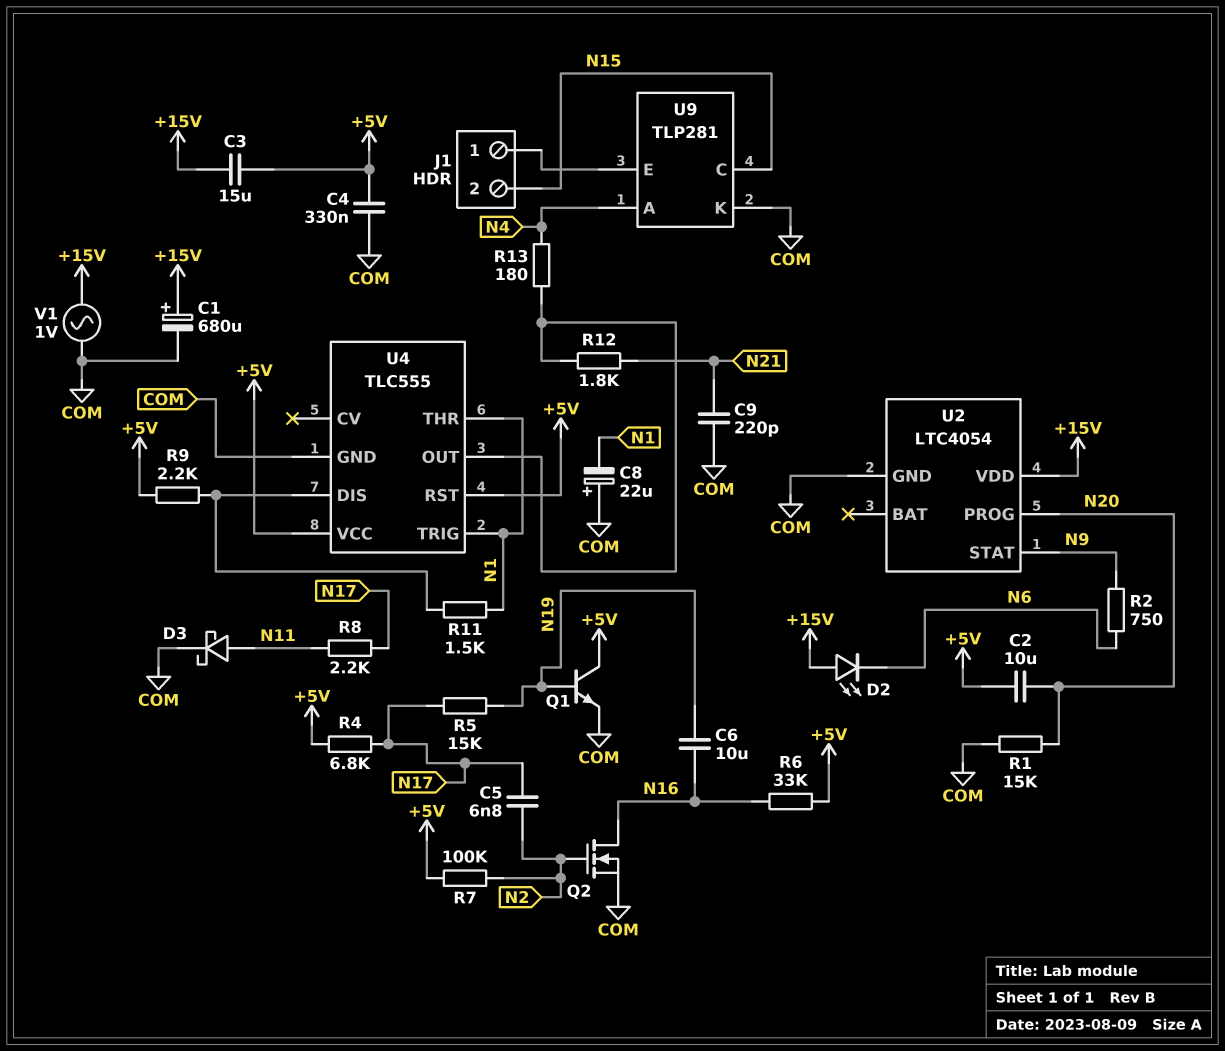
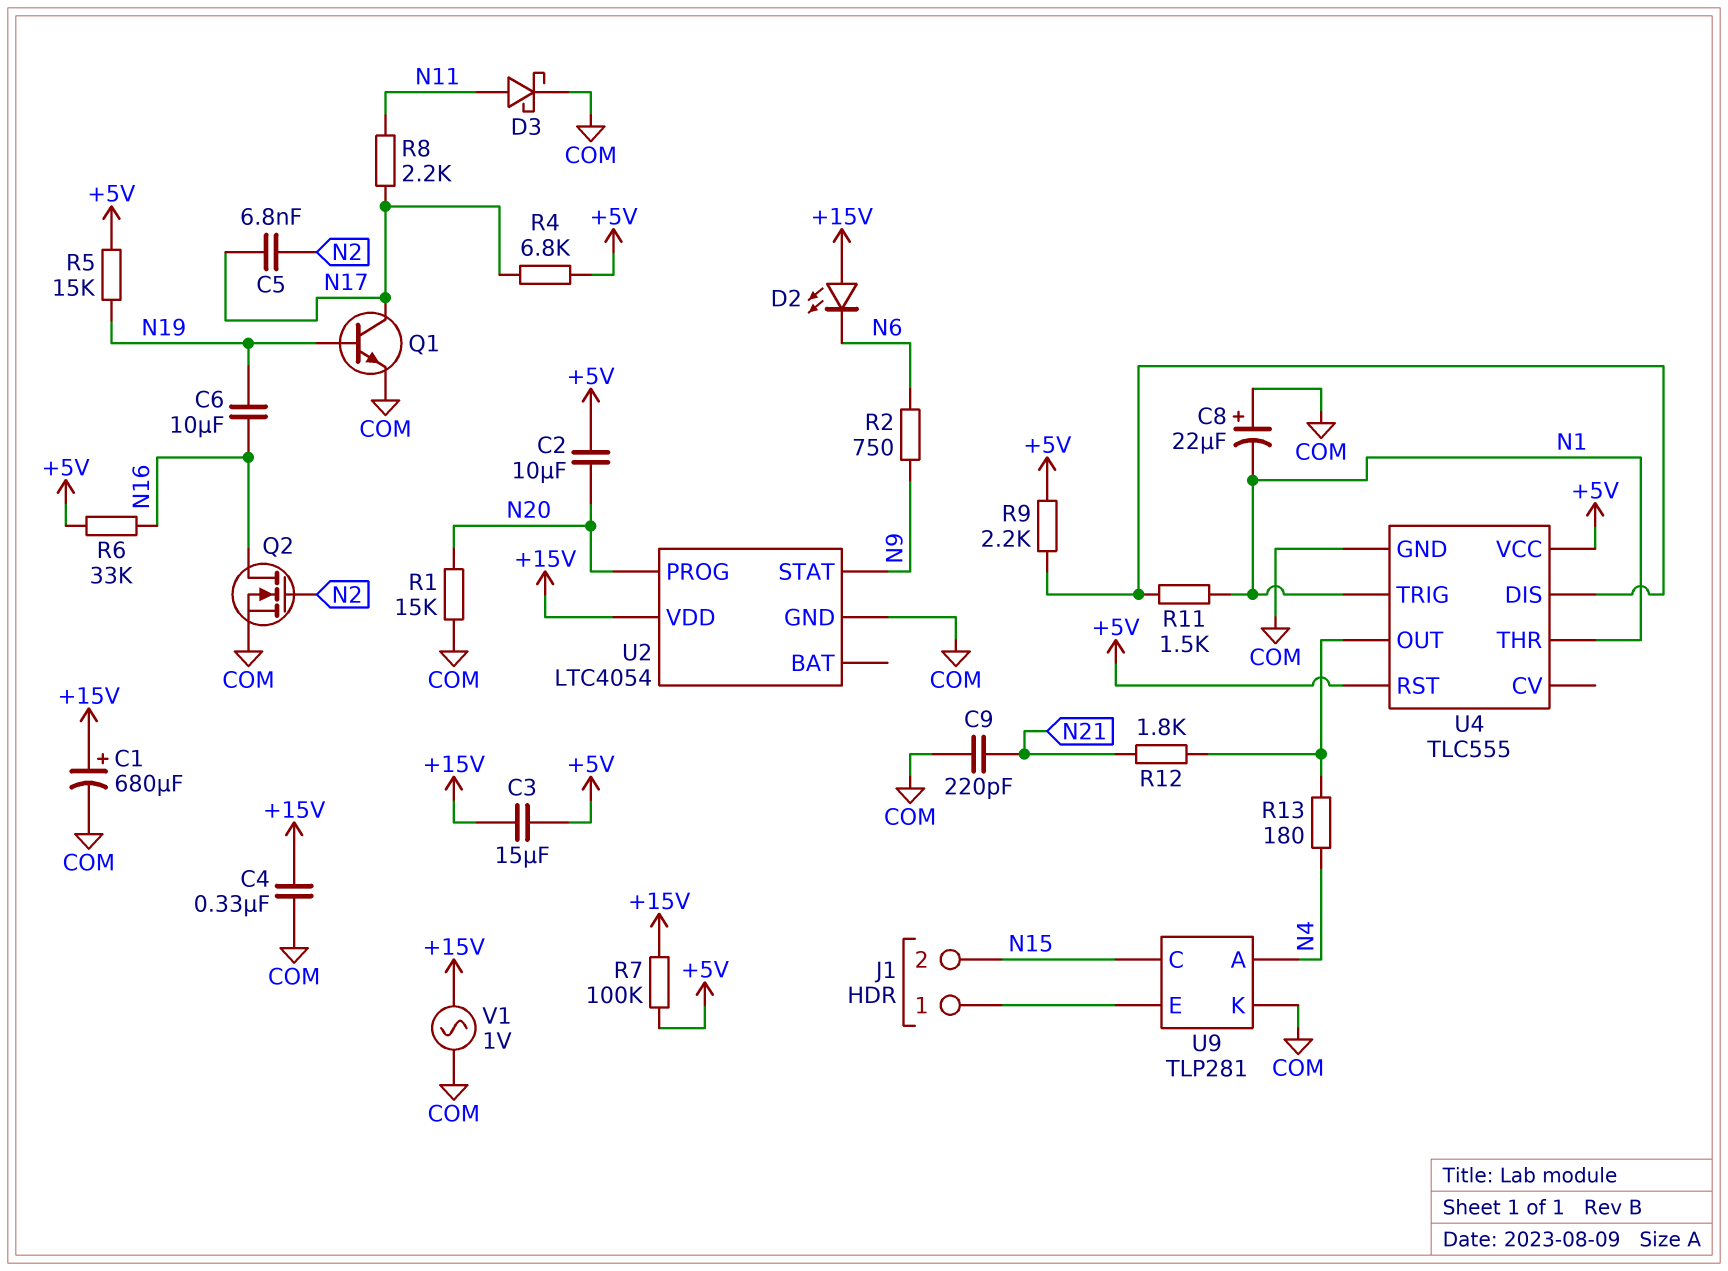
C4: 330nF (+5V, COM) -> 330nF (+15V, COM)
Q1: NPN (B N19, C +5V, E COM) -> NPN (B N19, C N17, E COM)
R5: 15k (N17, N19) -> 15k (+5V, N19)
R7: 100k (+5V, N2) -> 100k (+5V, +15V)

